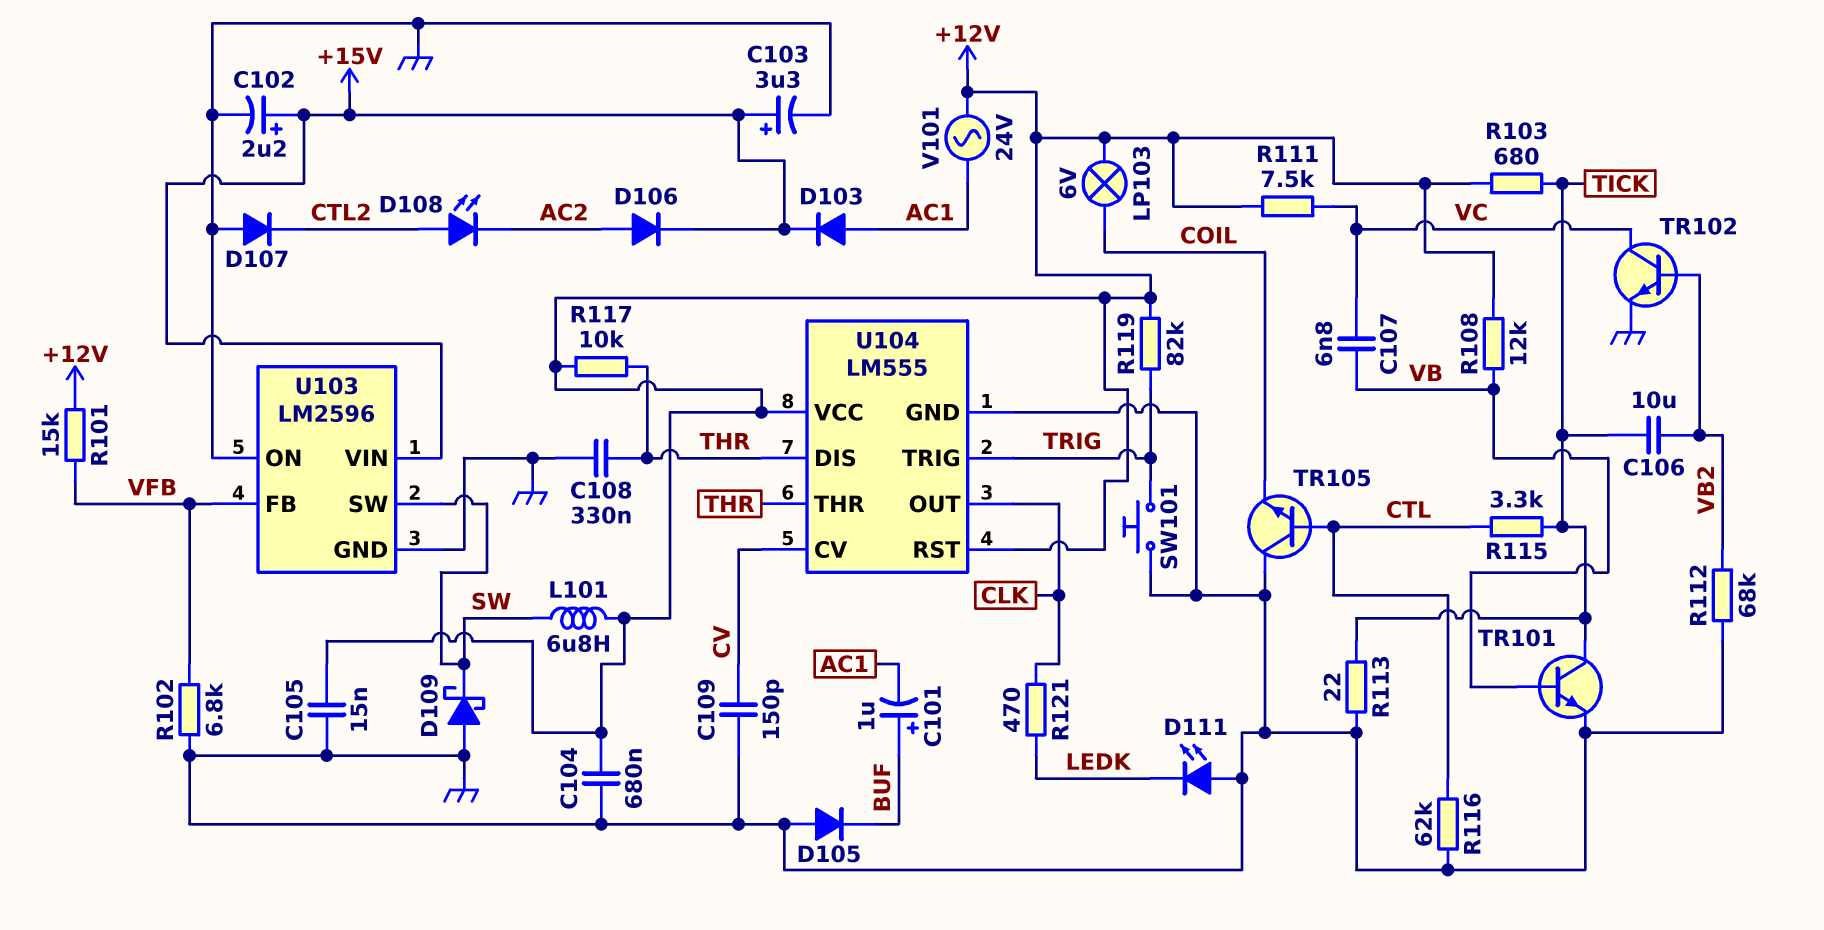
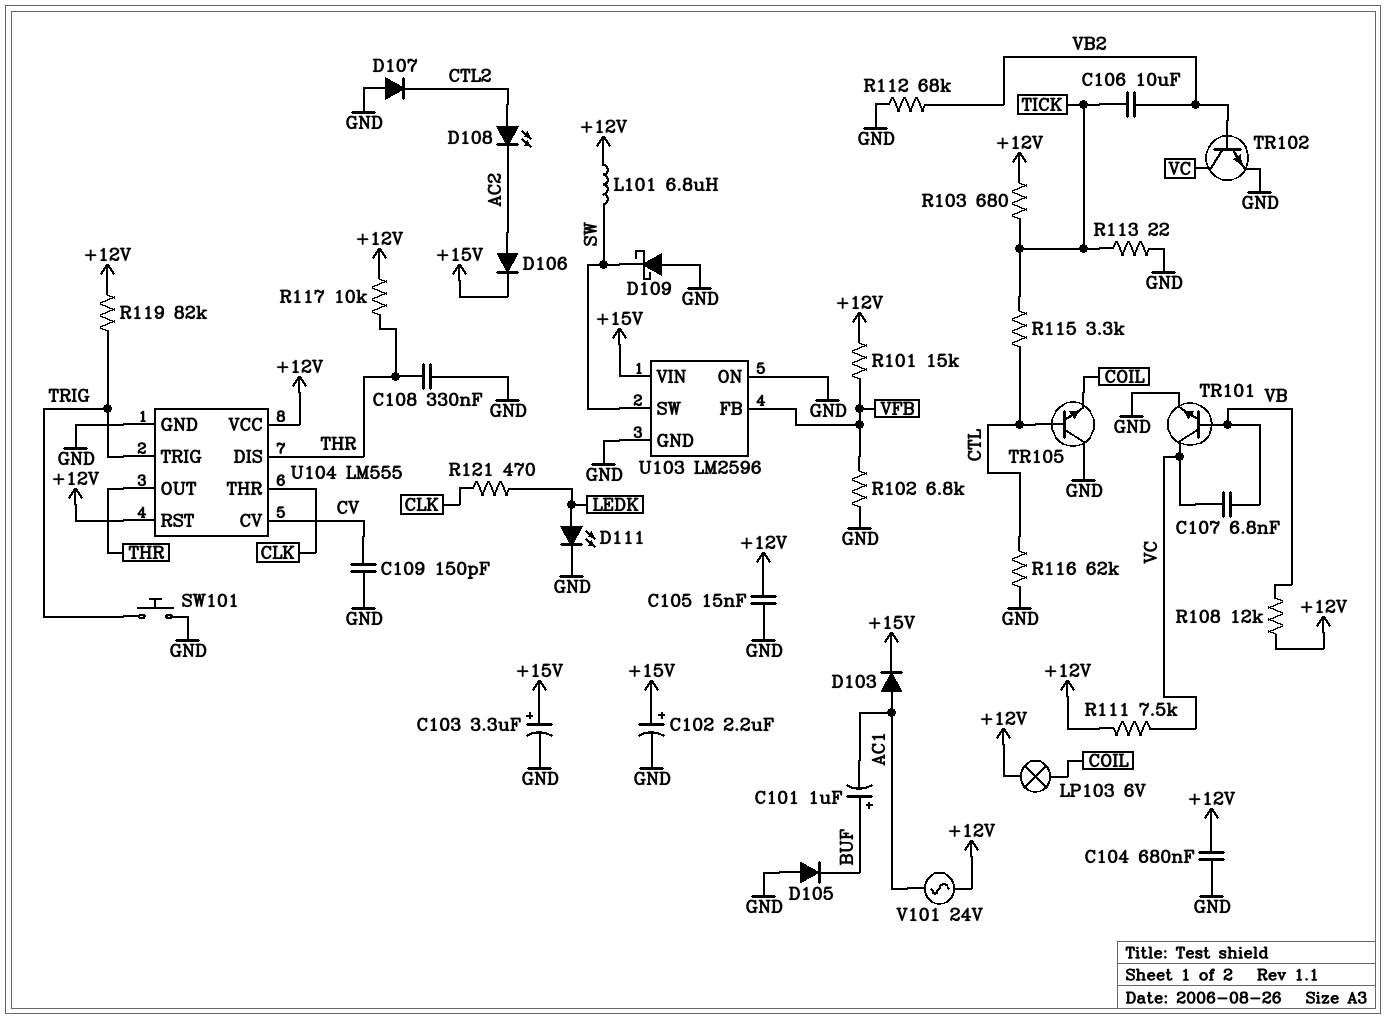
D111: LED (A GND, K LEDK) -> LED (A LEDK, K GND)
TR101: NPN (B VB, C TICK, E GND) -> NPN (B VB, C VC, E GND)
U104 pin OUT: CLK -> THR
U104 pin THR: THR -> CLK

